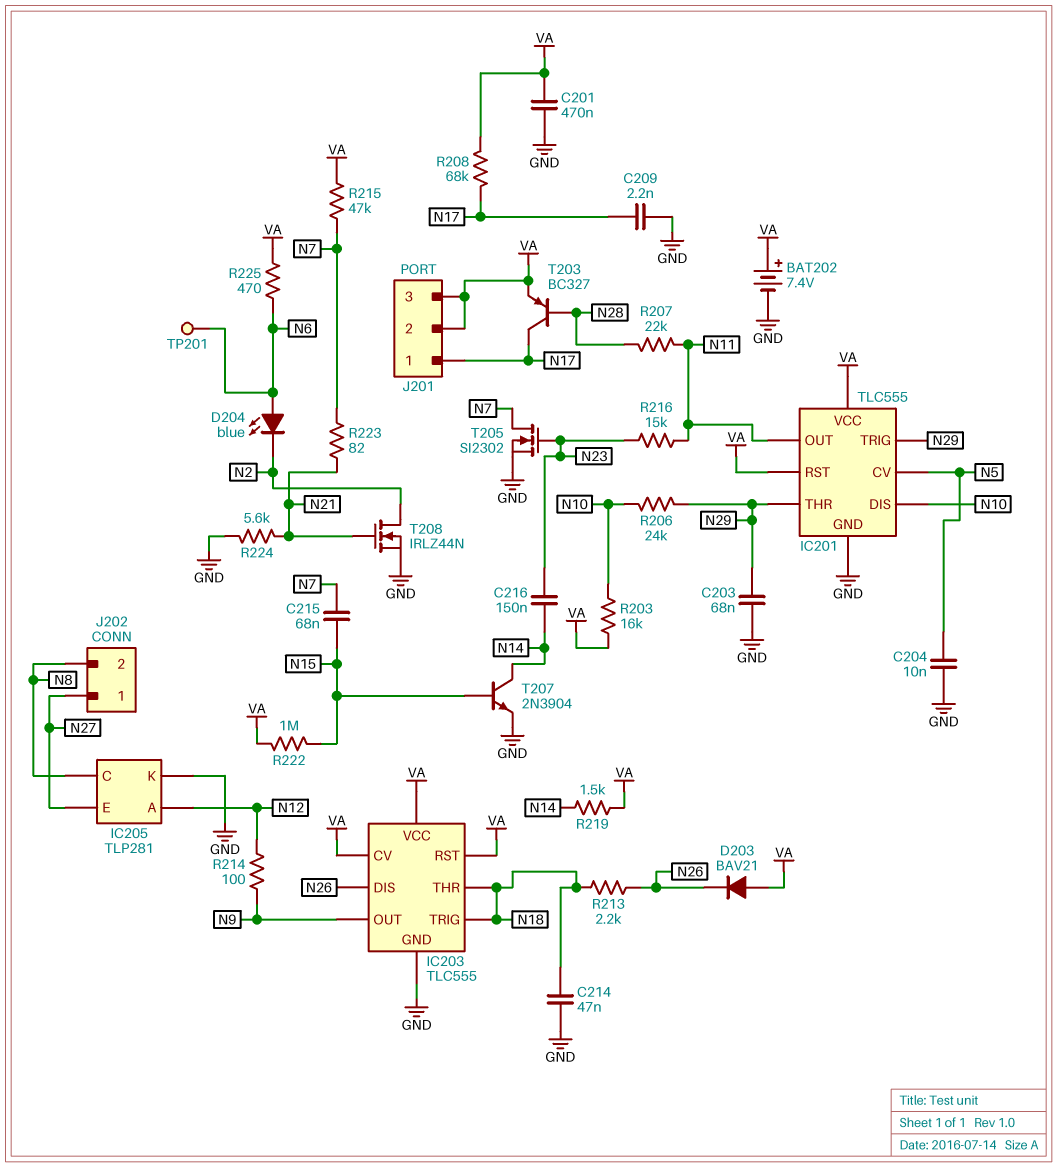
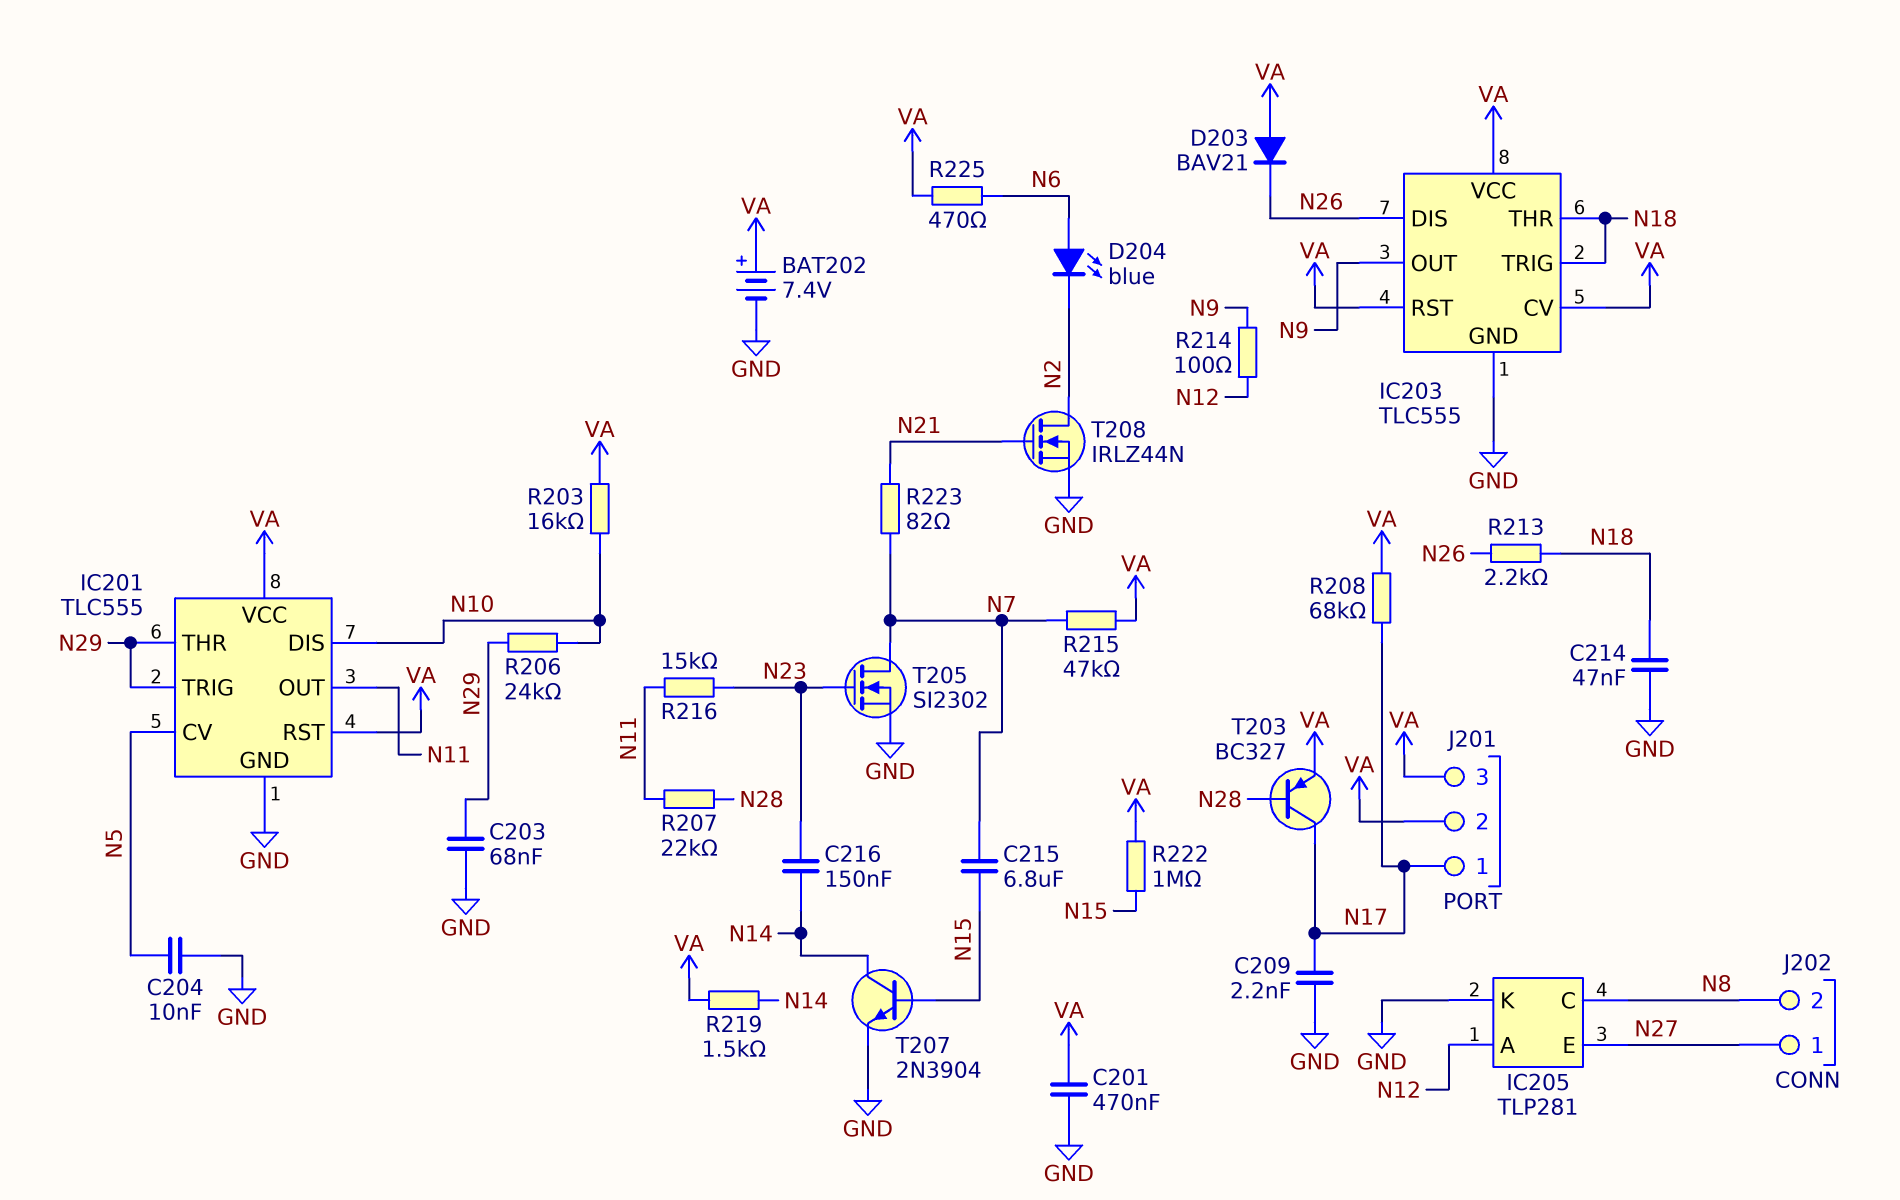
C215: 68nF (N7, N15) -> 6.8uF (N7, N15)
R224: 5.6k (GND, N21) -> none
TP201: test point (N6) -> none

